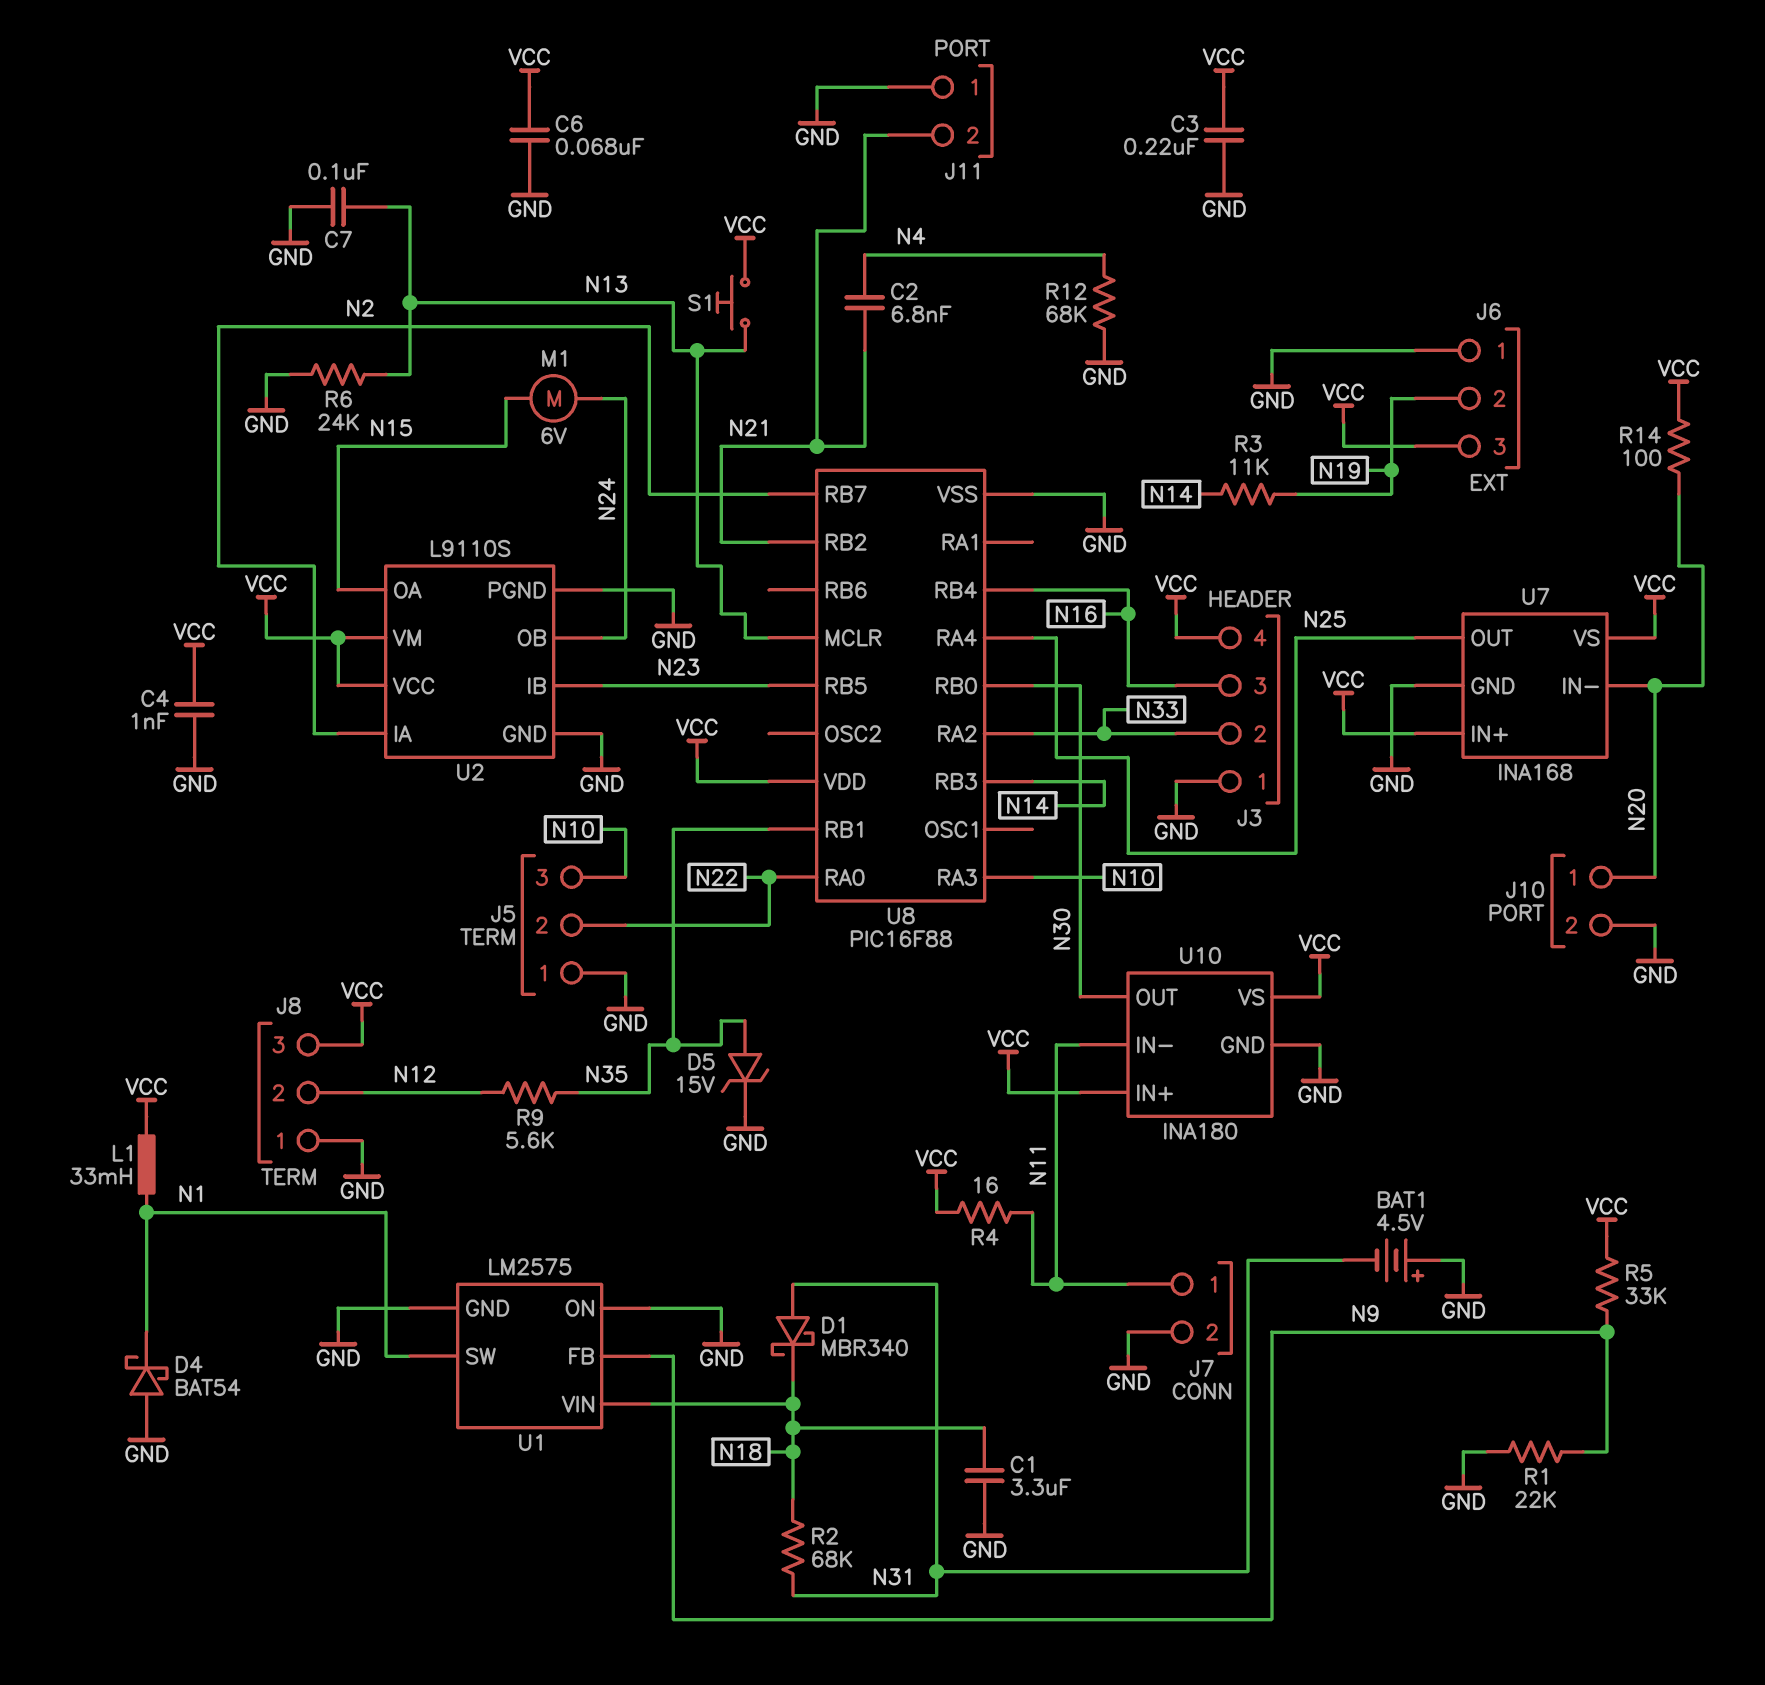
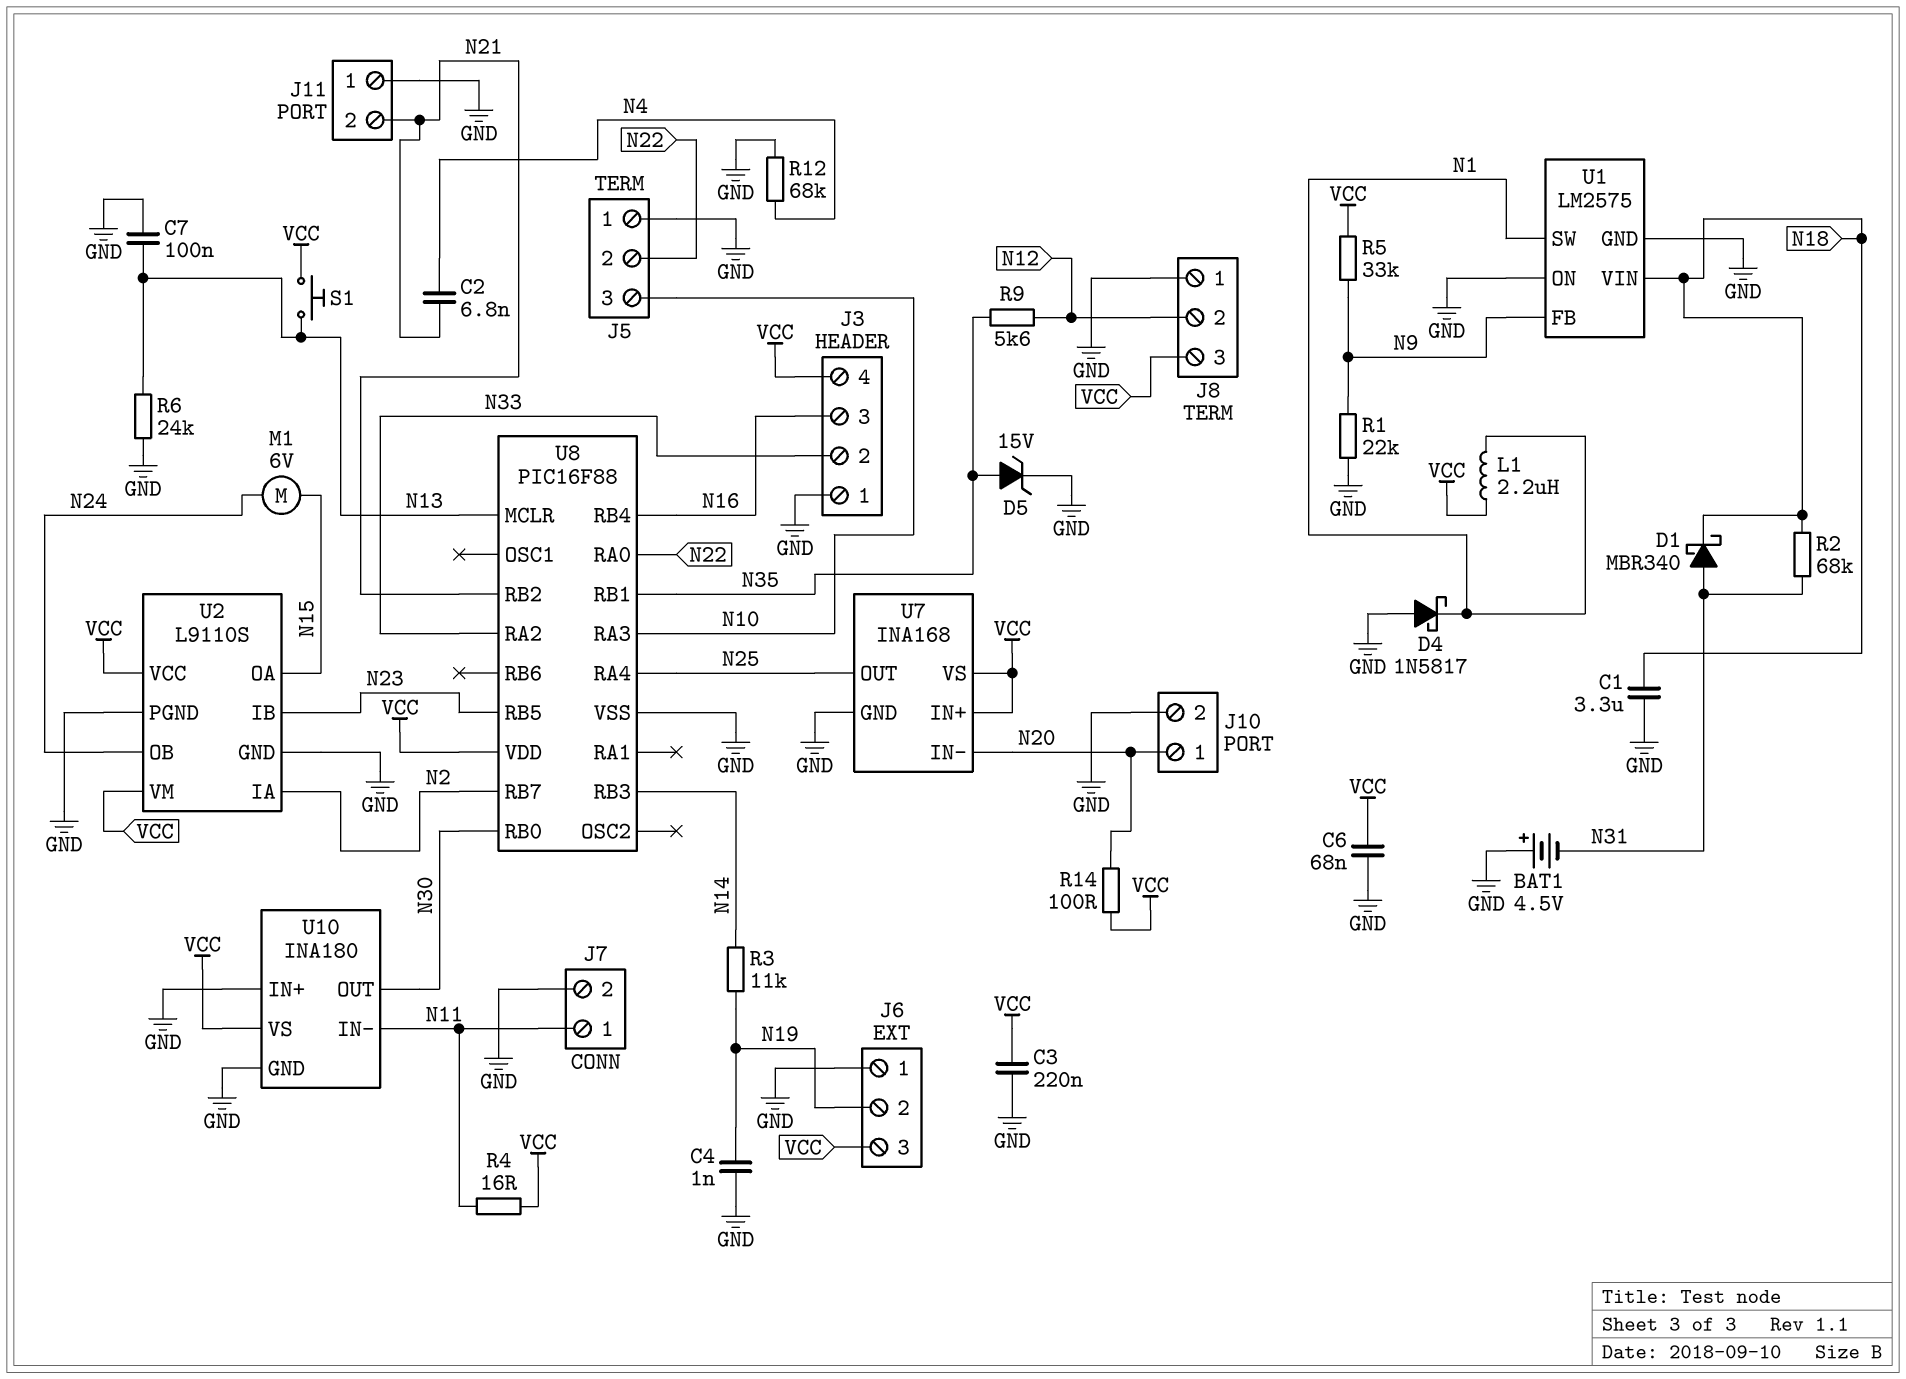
C4: 1nF (GND, VCC) -> 1nF (GND, N19)
D4: schottky BAT54 (A GND, K N1) -> schottky 1N5817 (A GND, K N1)
L1: 33mH (N1, VCC) -> 2.2uH (N1, VCC)
U10 pin IN+: VCC -> GND

